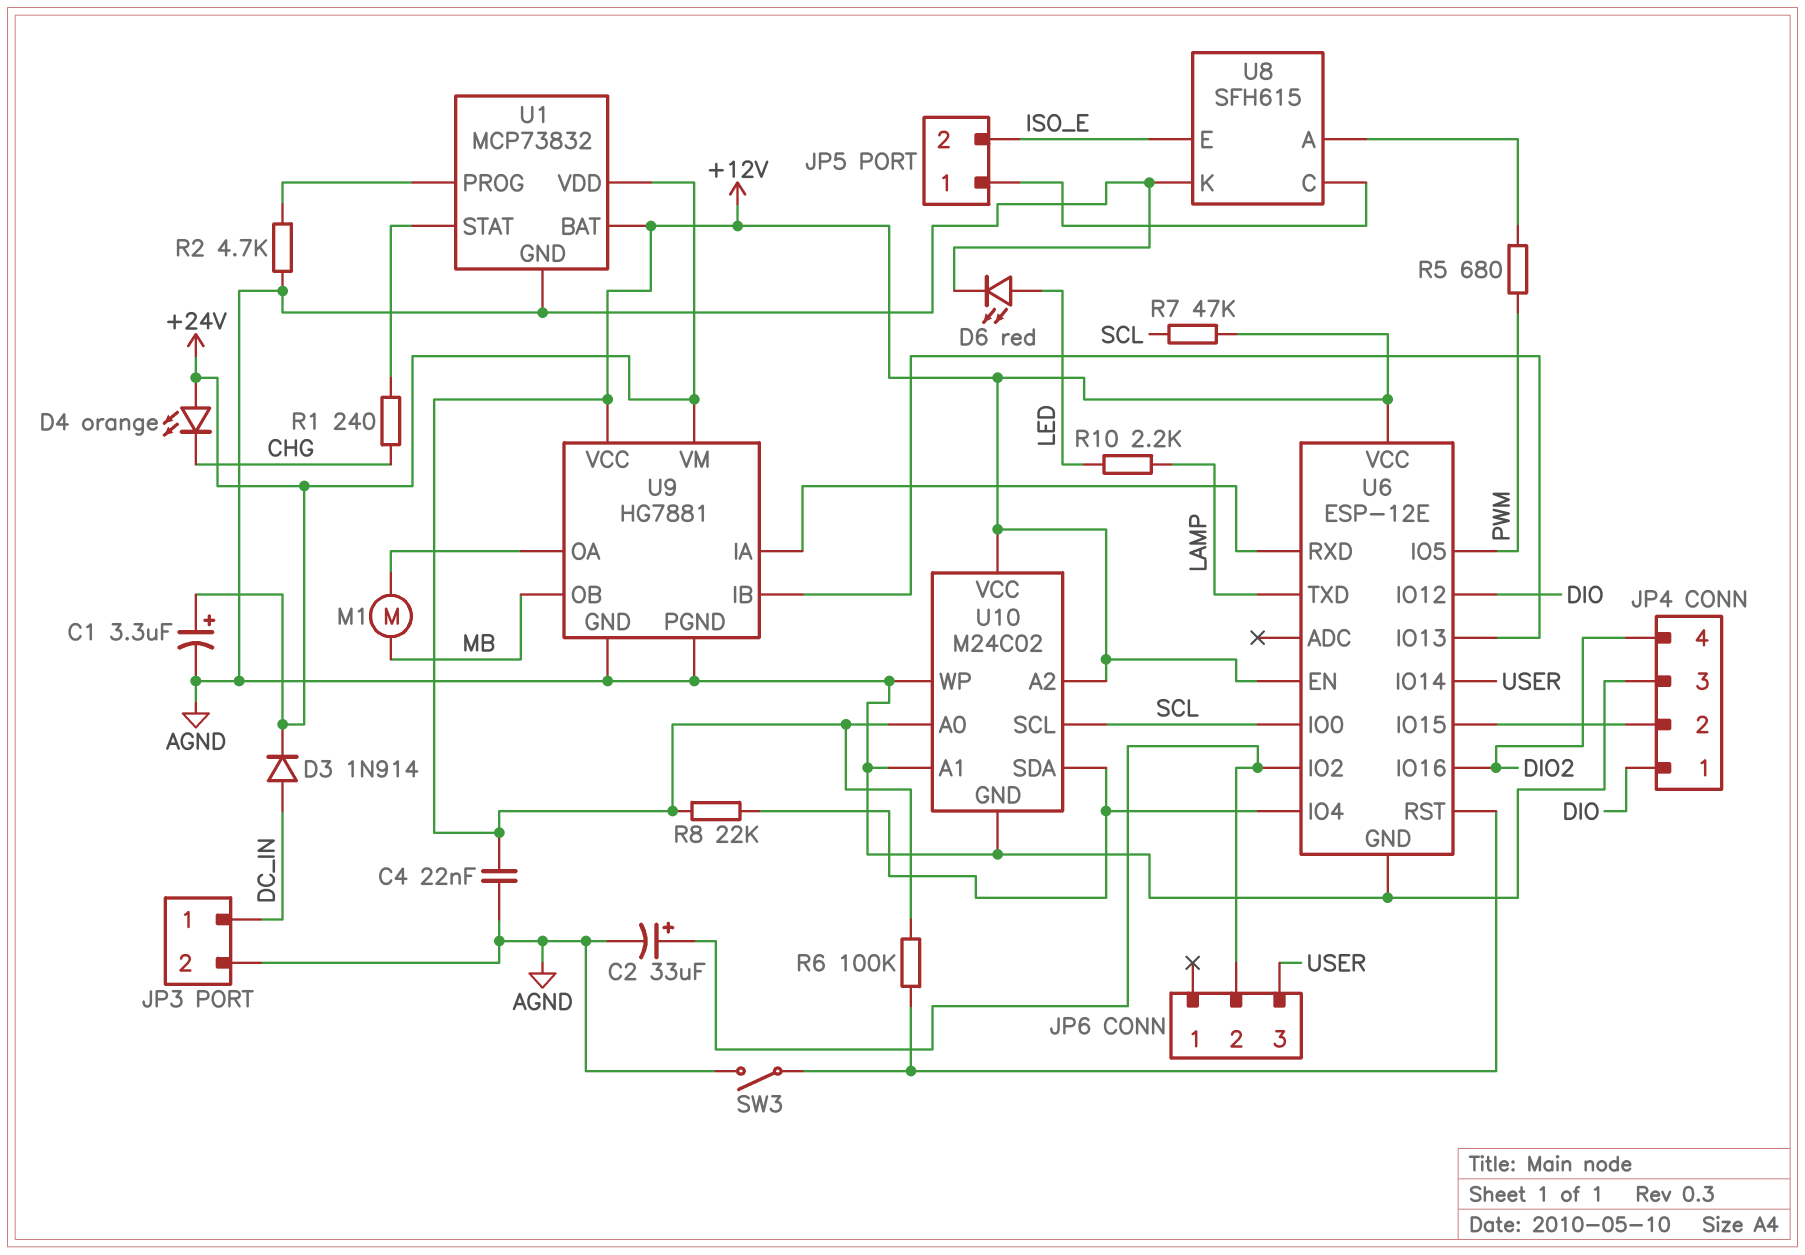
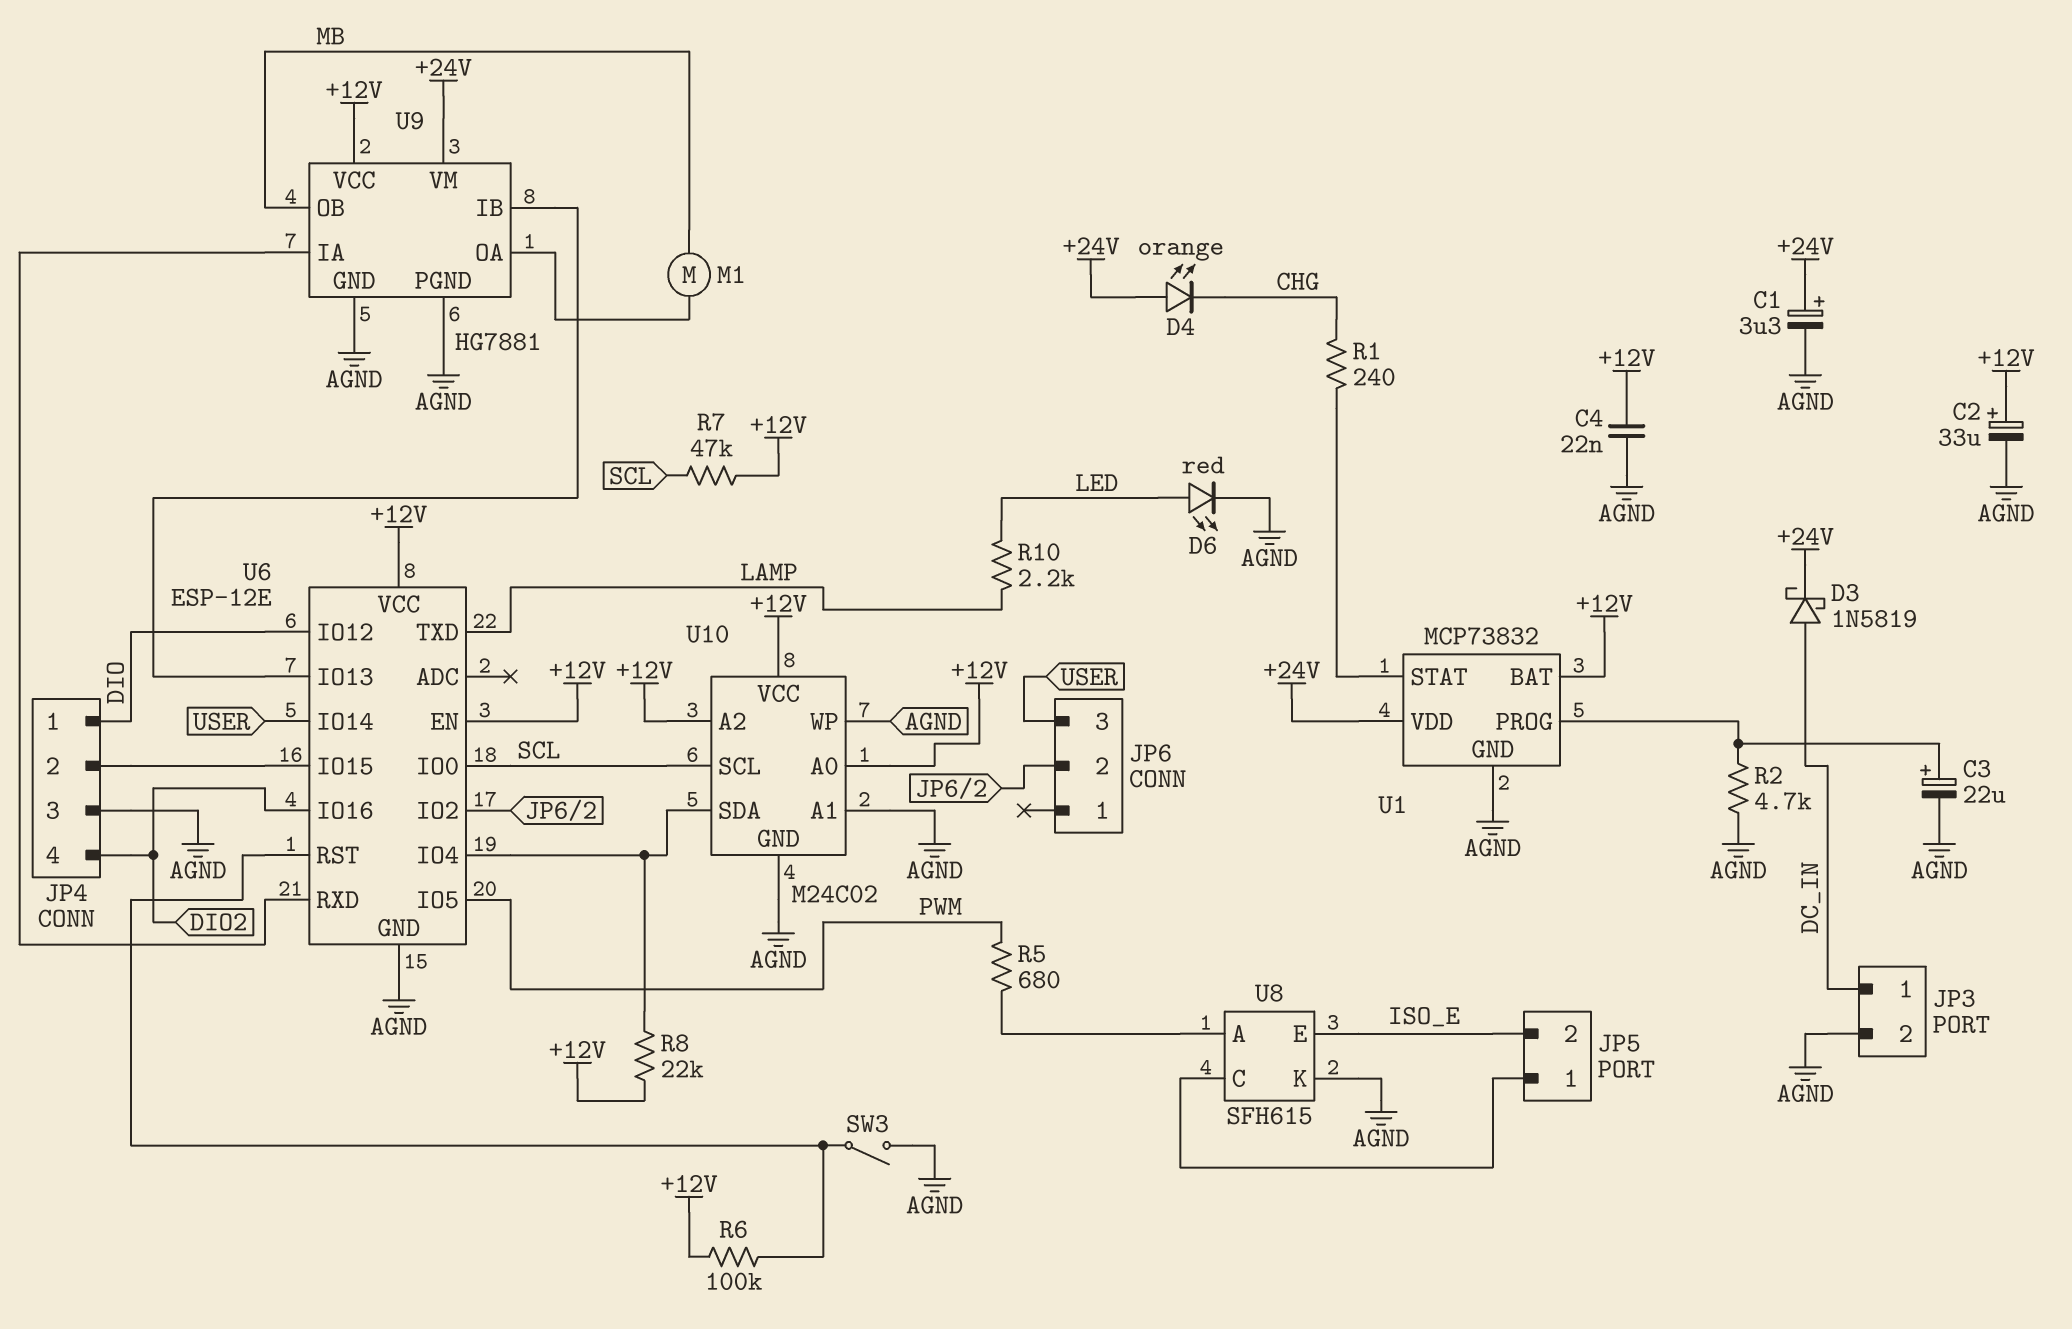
C2: 33uF (plus JP6/2, minus AGND) -> 33uF (plus +12V, minus AGND)
C3: none -> 22uF (plus U1/PROG, minus AGND)
D3: diode 1N914 (A DC_IN, K +24V) -> schottky 1N5819 (A DC_IN, K +24V)

